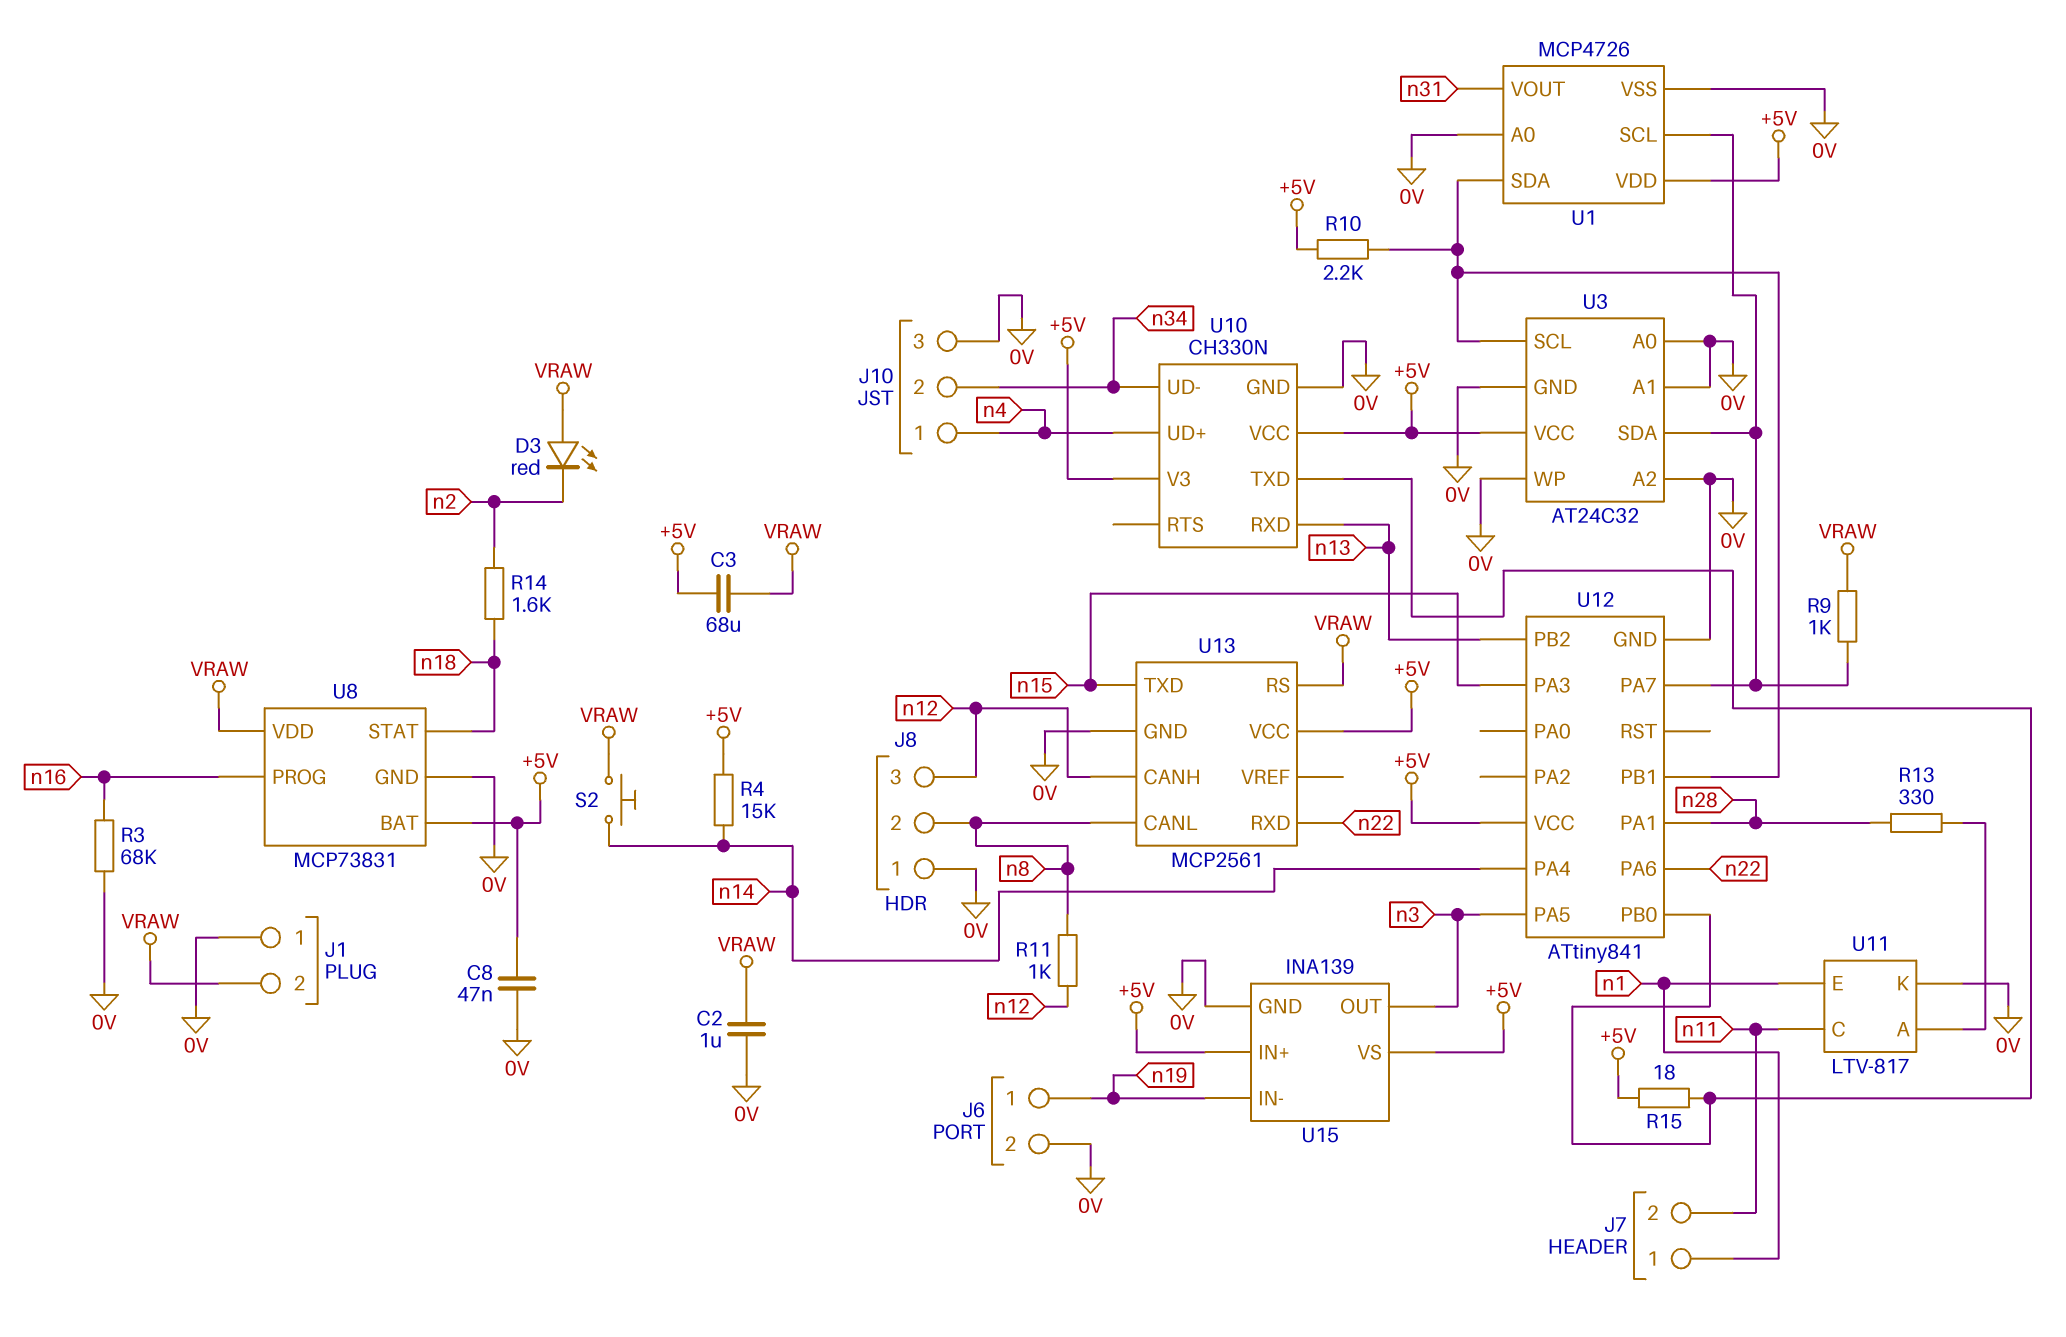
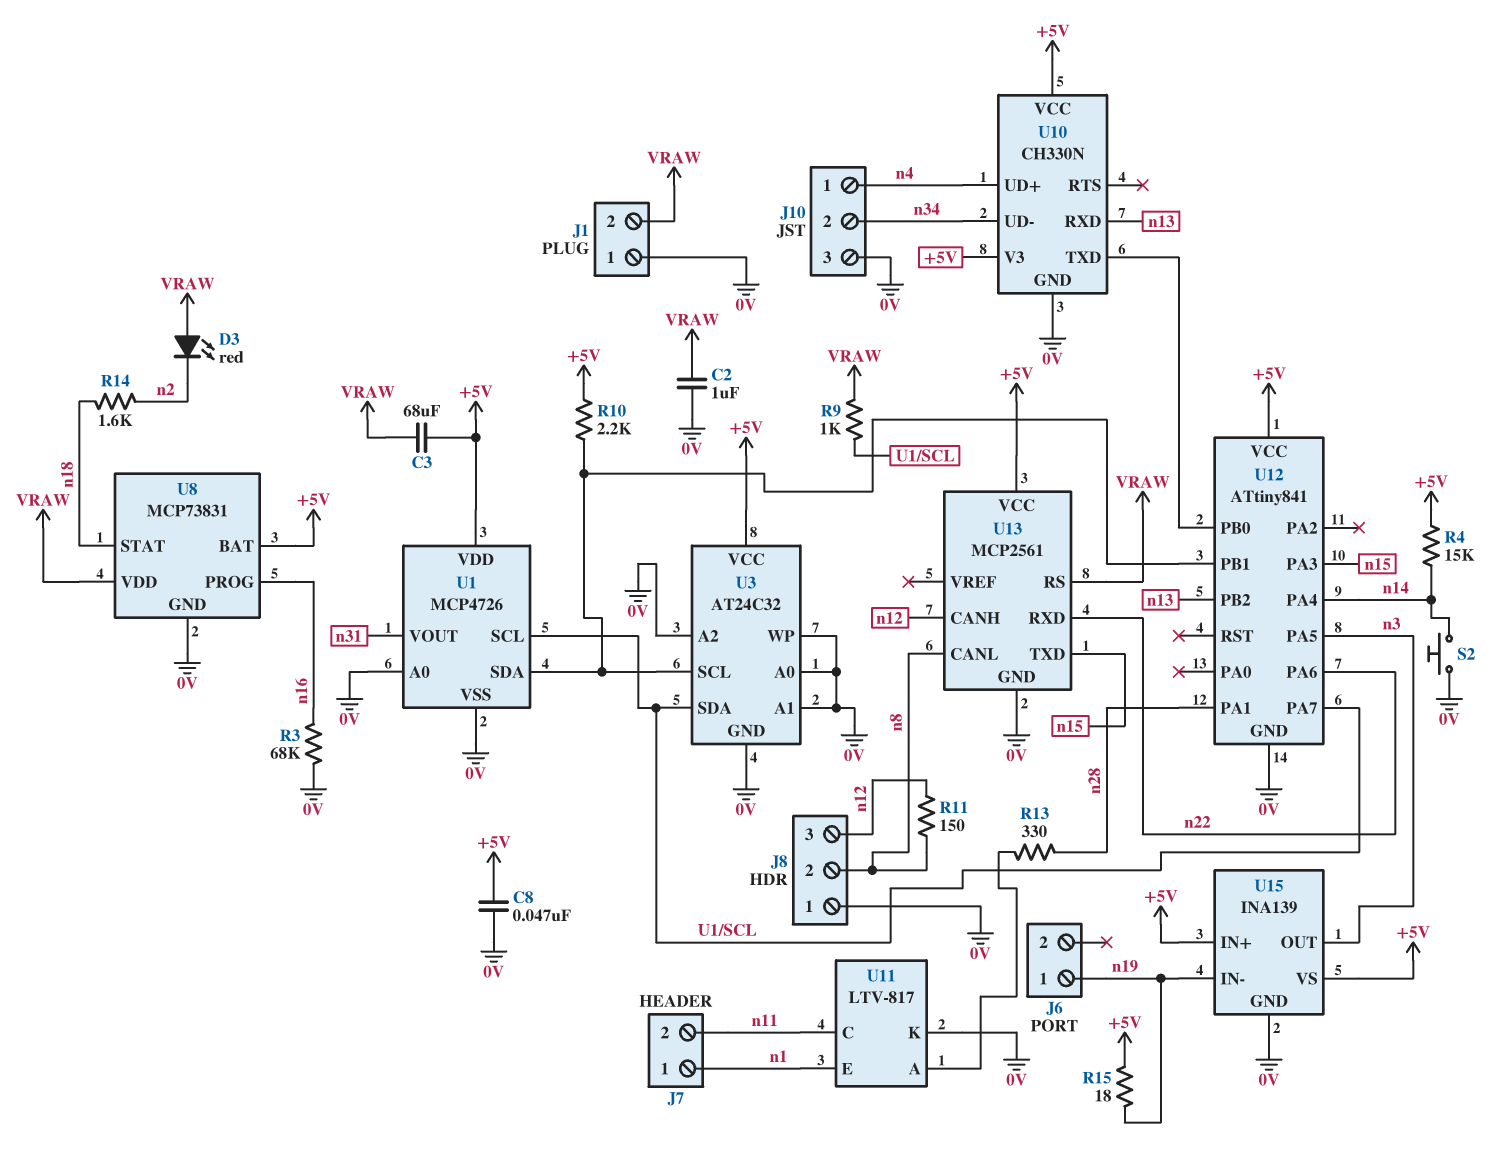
J6 pin 2: 0V -> none
R11: 1k (n8, n12) -> 150 (n8, n12)
R15: 18 (+5V, U10/TXD) -> 18 (+5V, n19)
S2: button (VRAW, n14) -> button (0V, n14)

